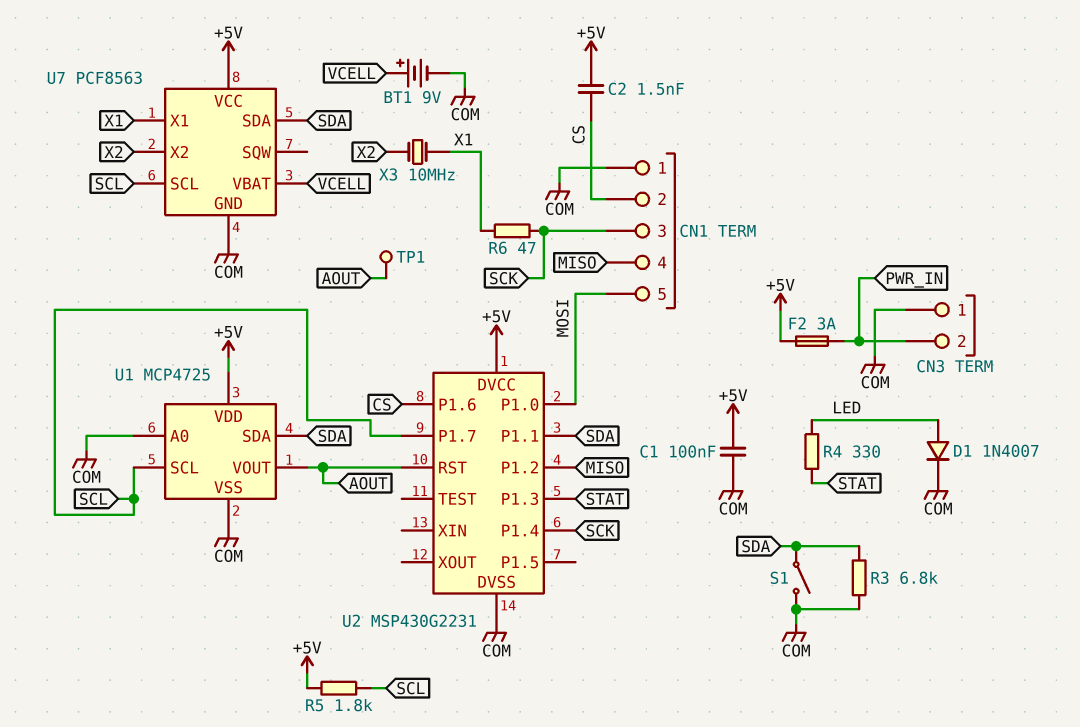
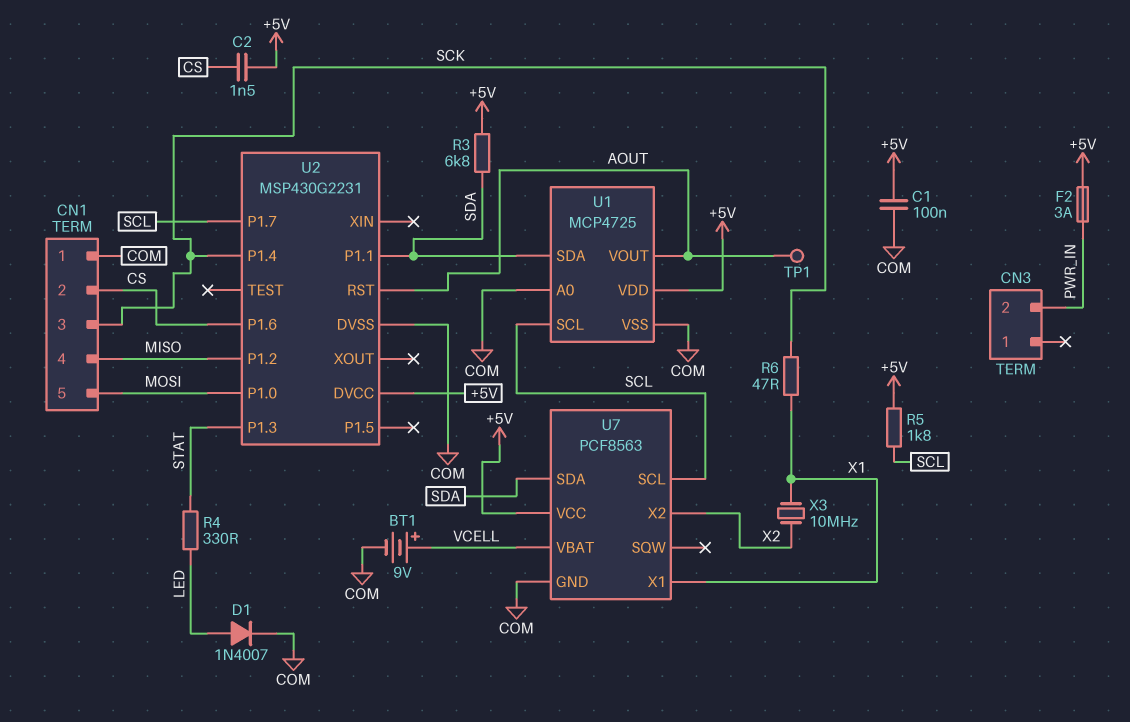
CN3 pin 1: COM -> none
R3: 6.8k (COM, SDA) -> 6.8k (+5V, SDA)
S1: switch (COM, SDA) -> none

